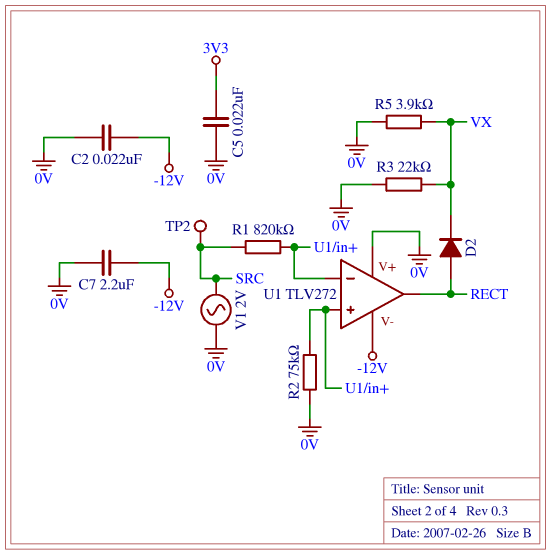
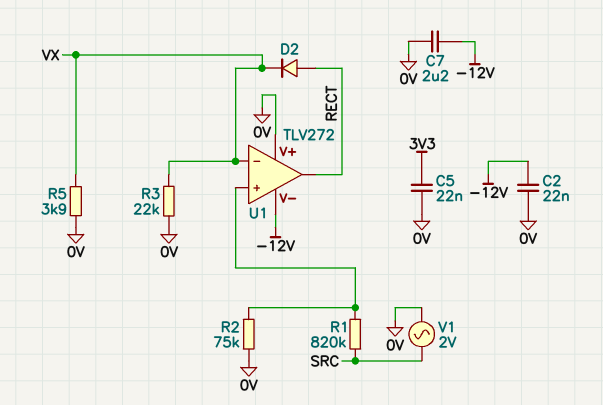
TP2: test point (SRC) -> none
U1 pin in-: U1/in+ -> VX

